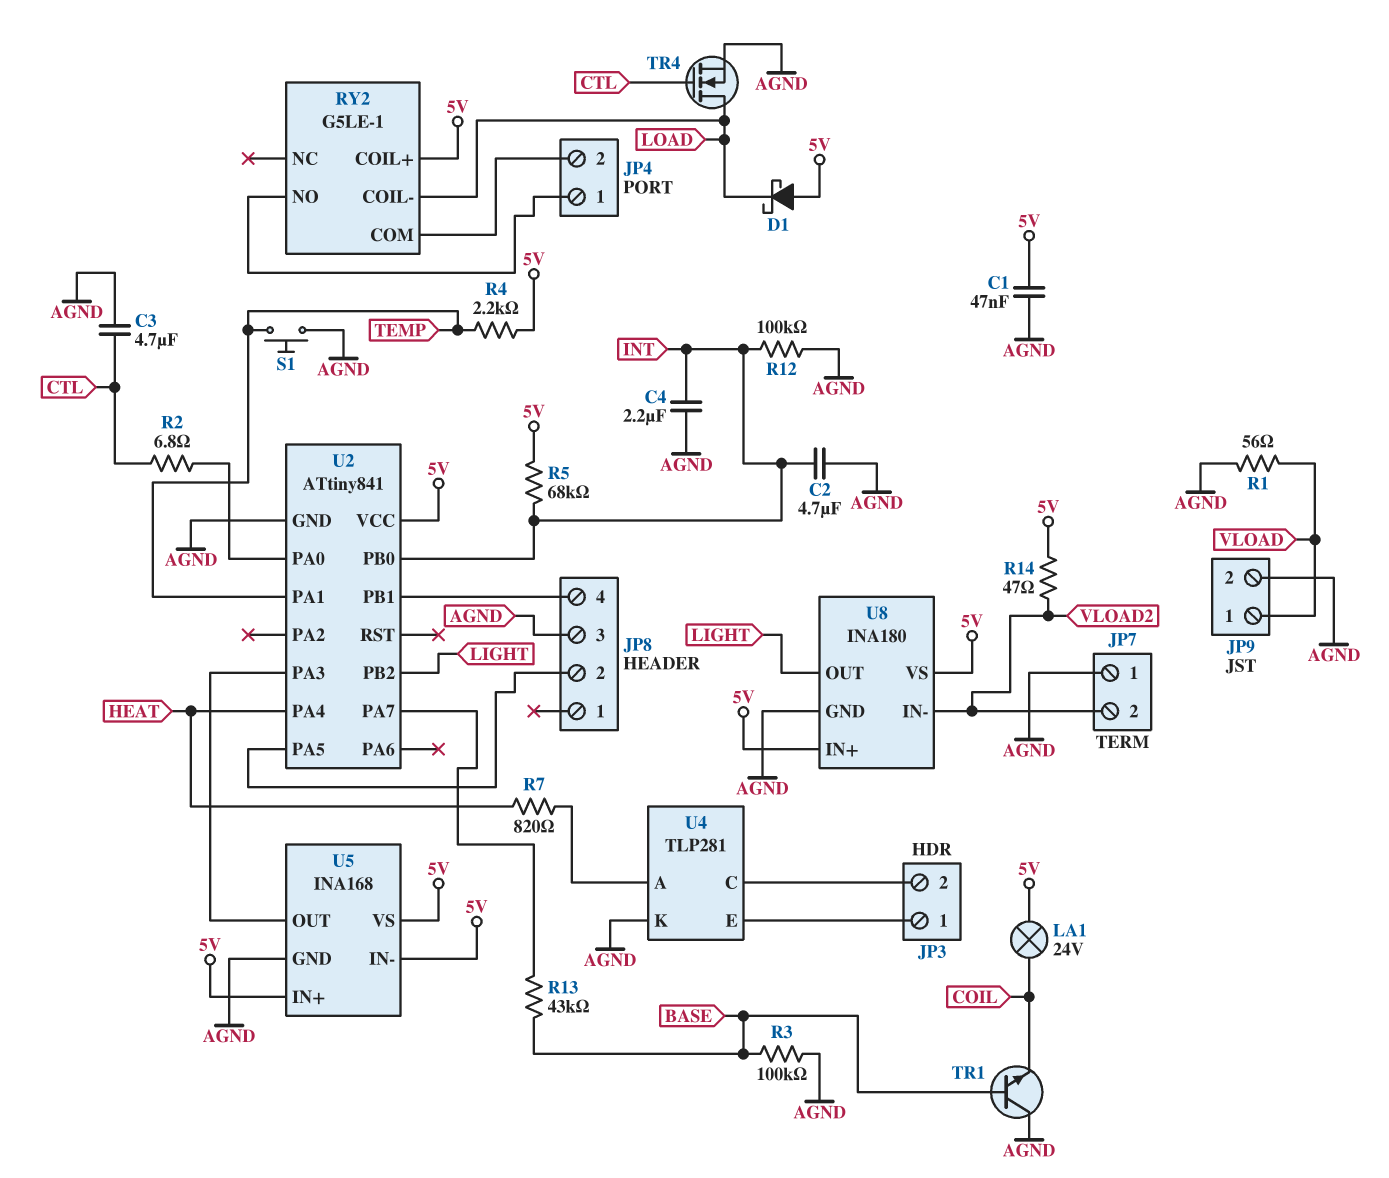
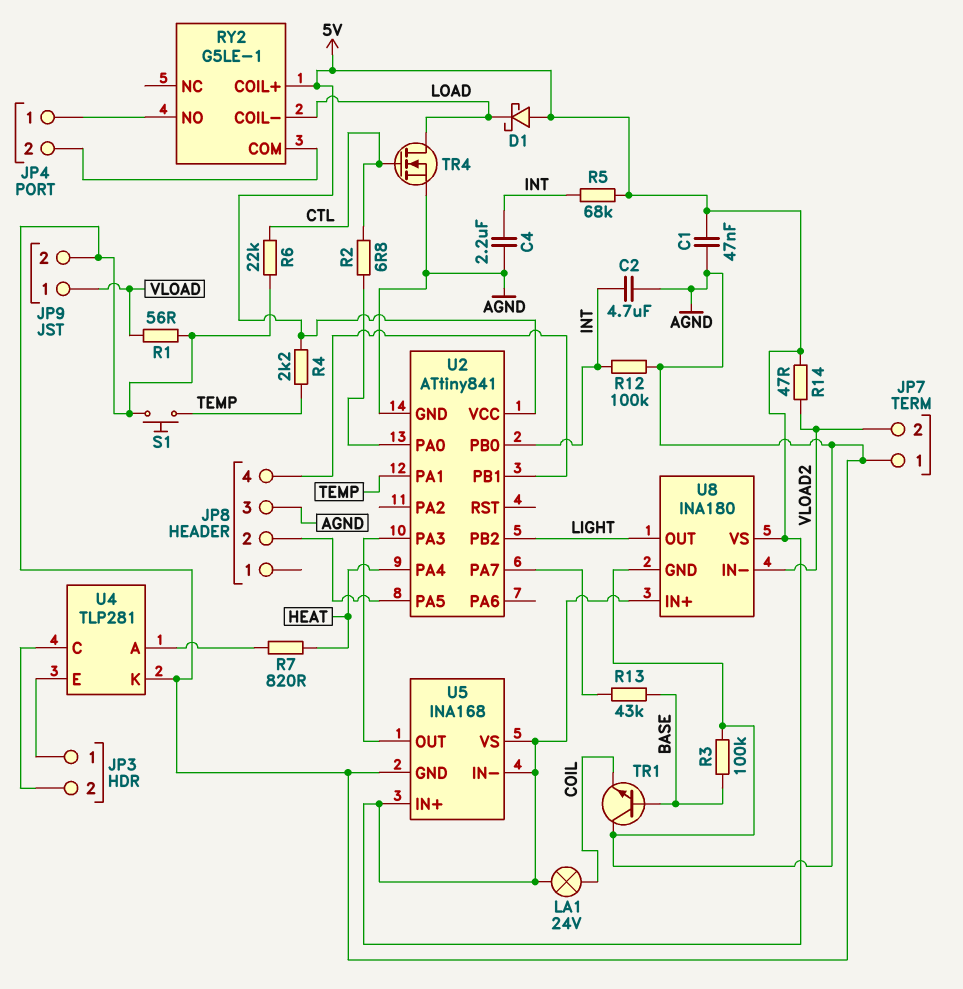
C3: 4.7uF (AGND, CTL) -> none
R6: none -> 22k (AGND, CTL)

